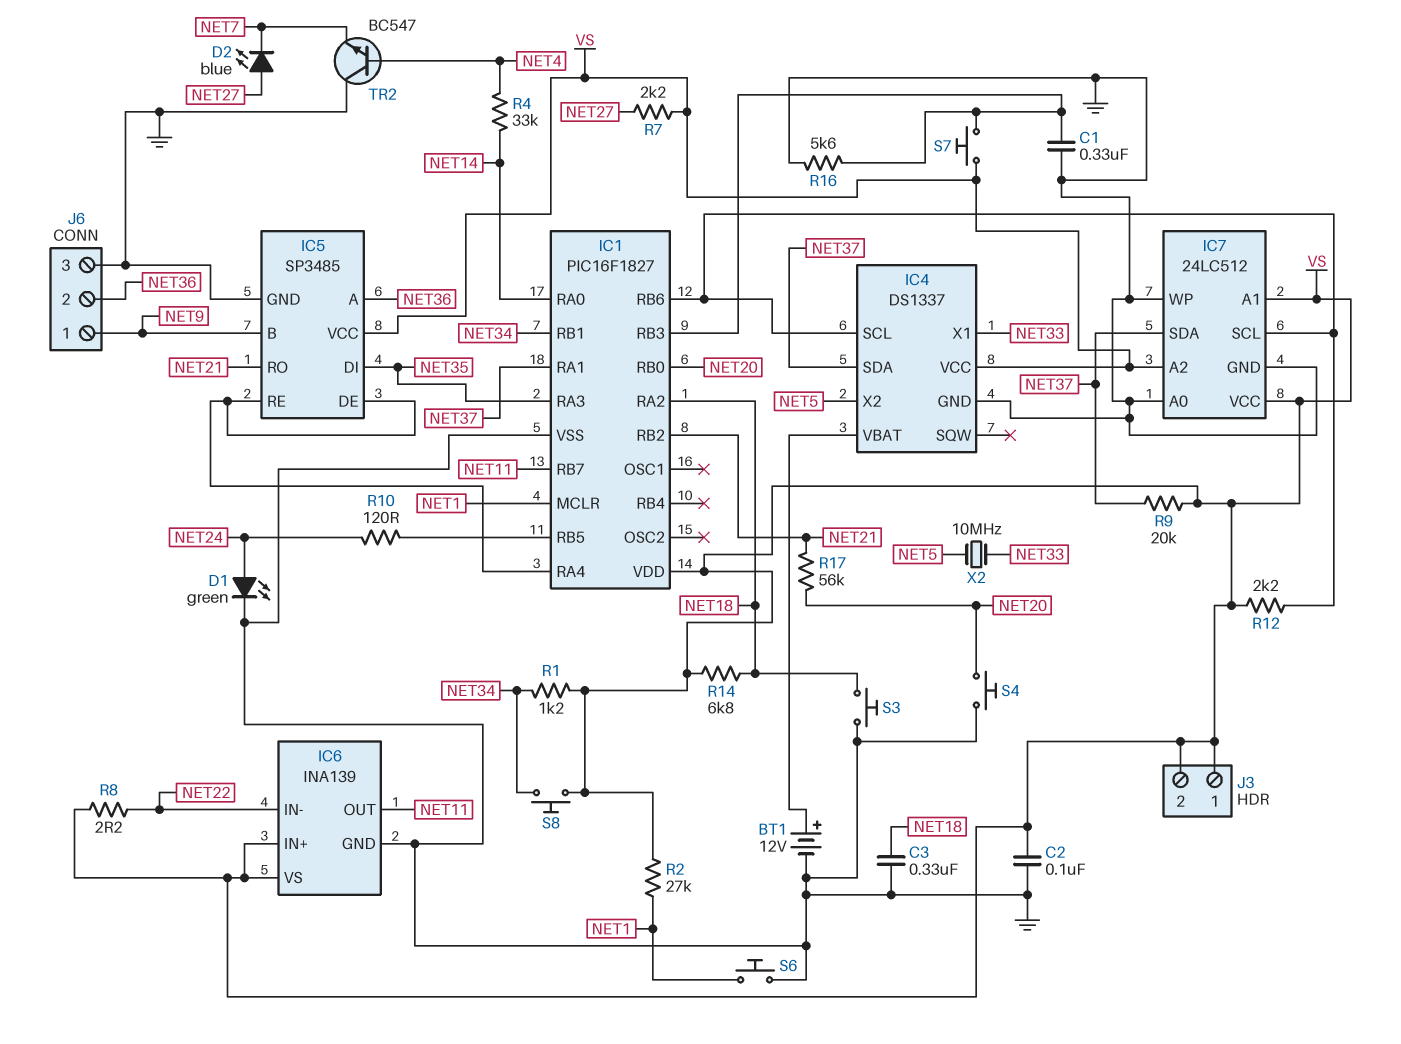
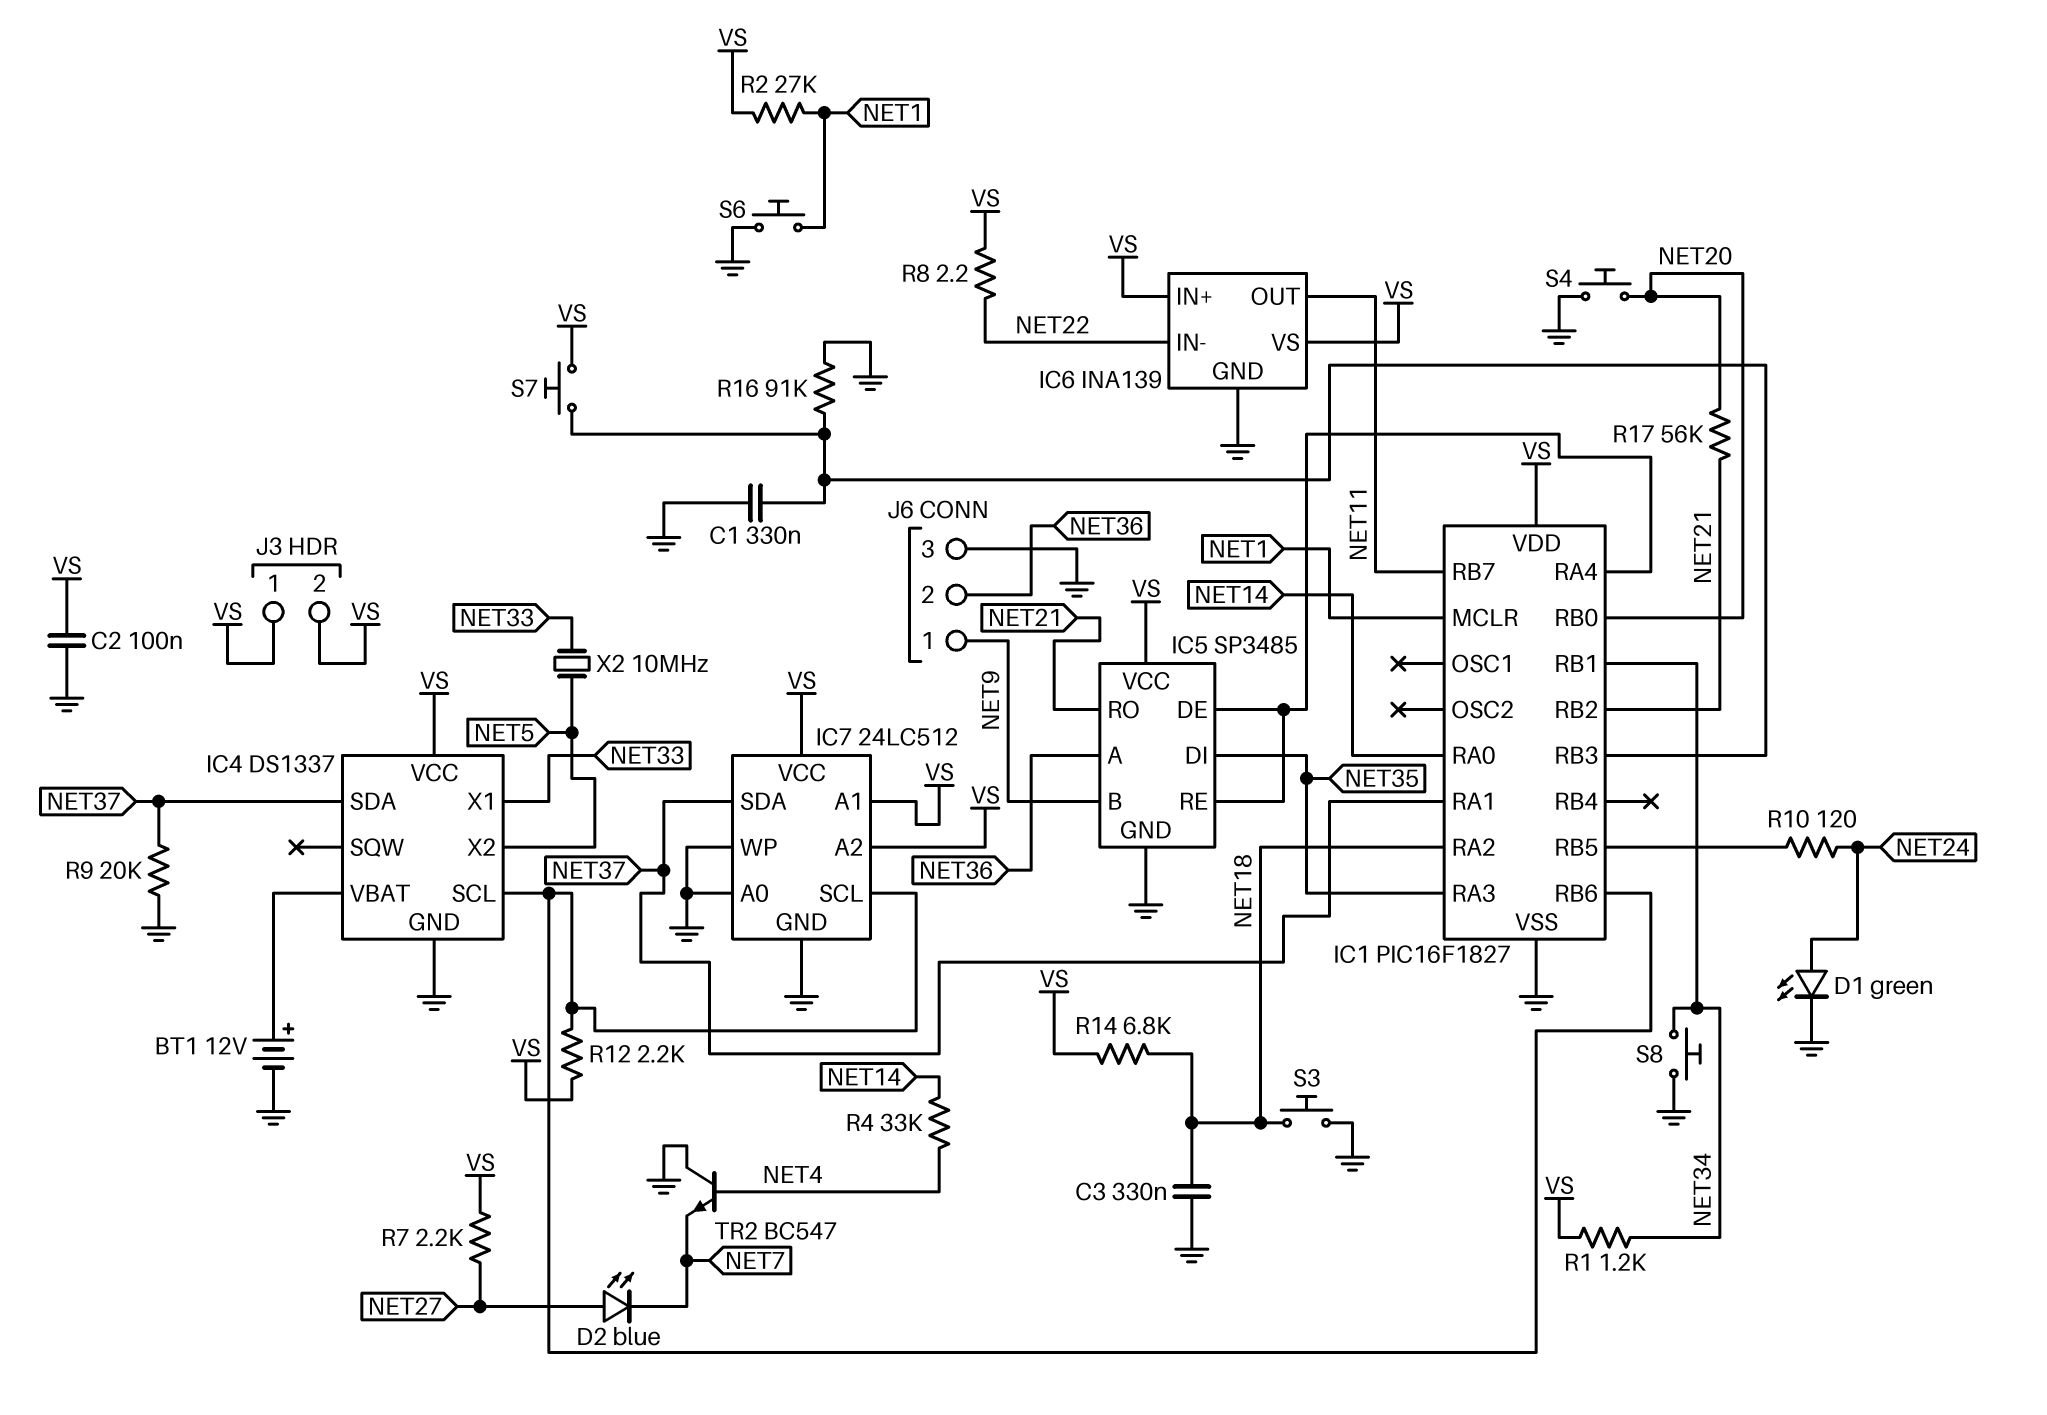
R9: 20k (NET37, VS) -> 20k (GND, NET37)
R16: 5.6k (GND, IC1/RB3) -> 91k (GND, IC1/RB3)
S8: button (NET34, VS) -> button (GND, NET34)

